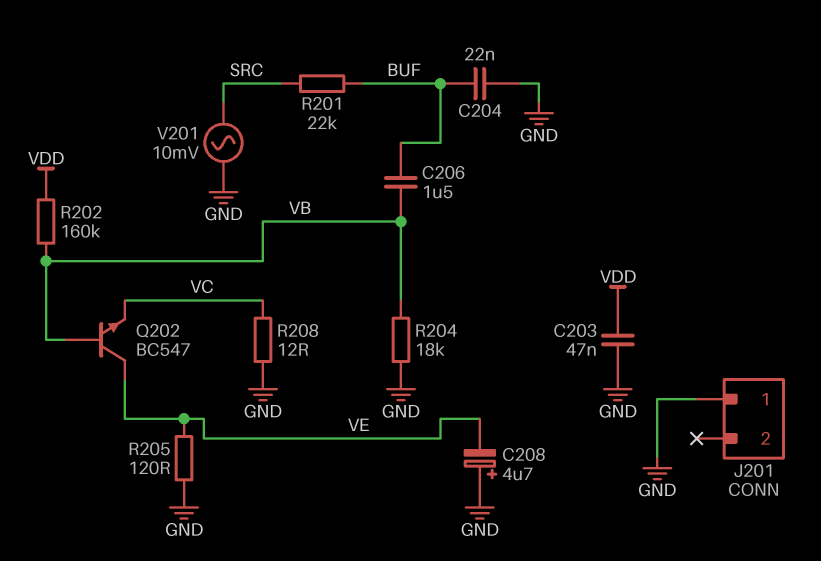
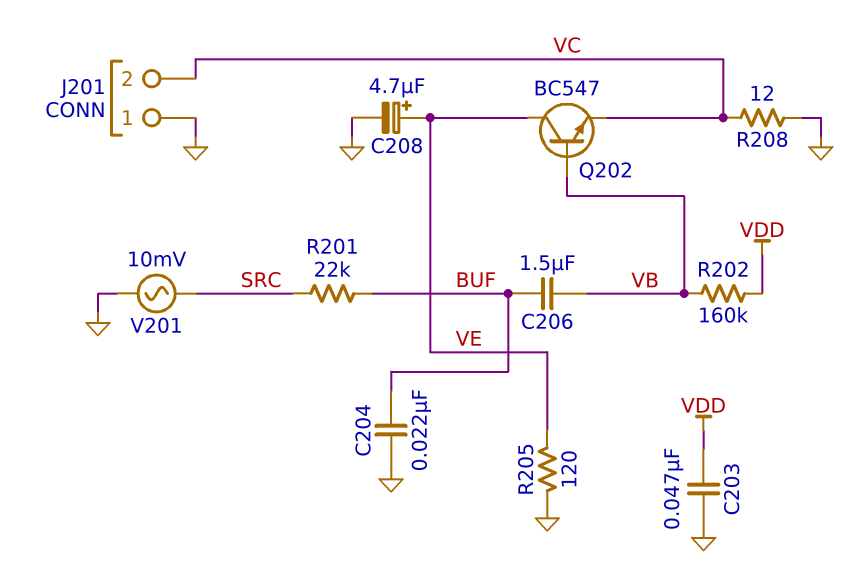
C208: 4.7uF (plus GND, minus VE) -> 4.7uF (plus VE, minus GND)
J201 pin 2: none -> VC
R204: 18k (GND, VB) -> none

